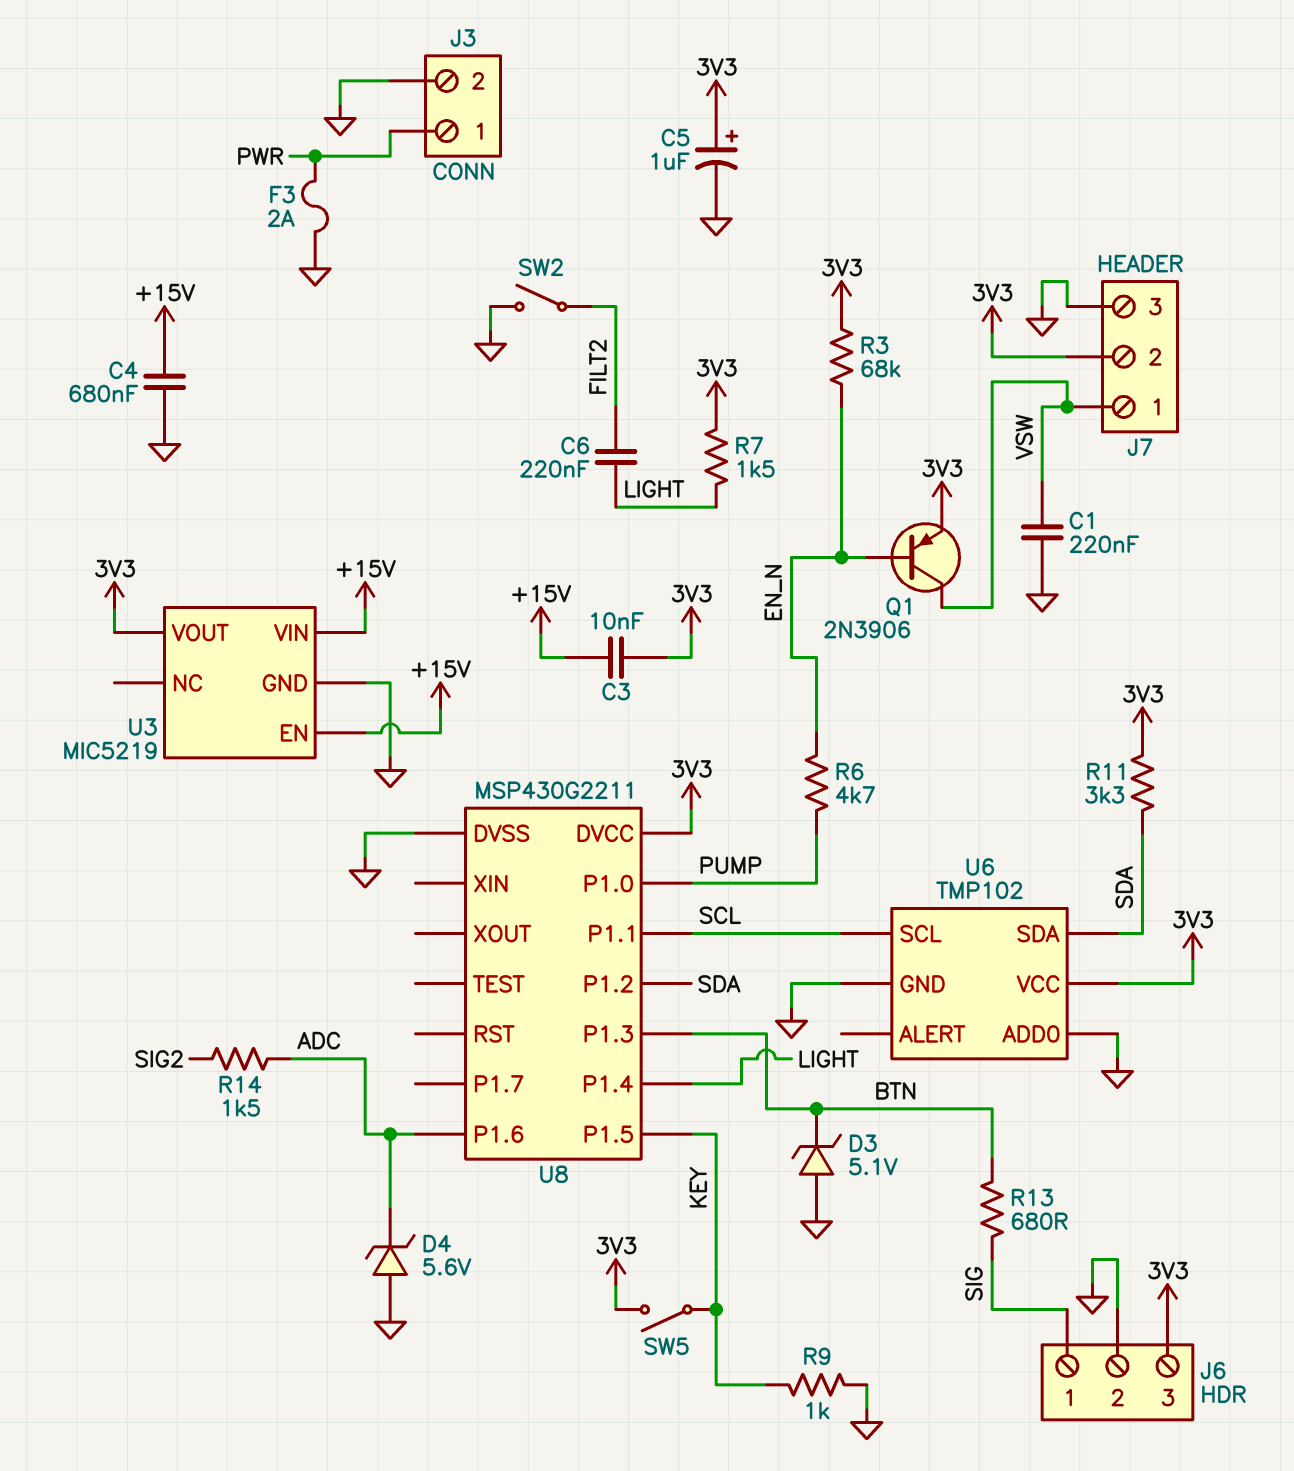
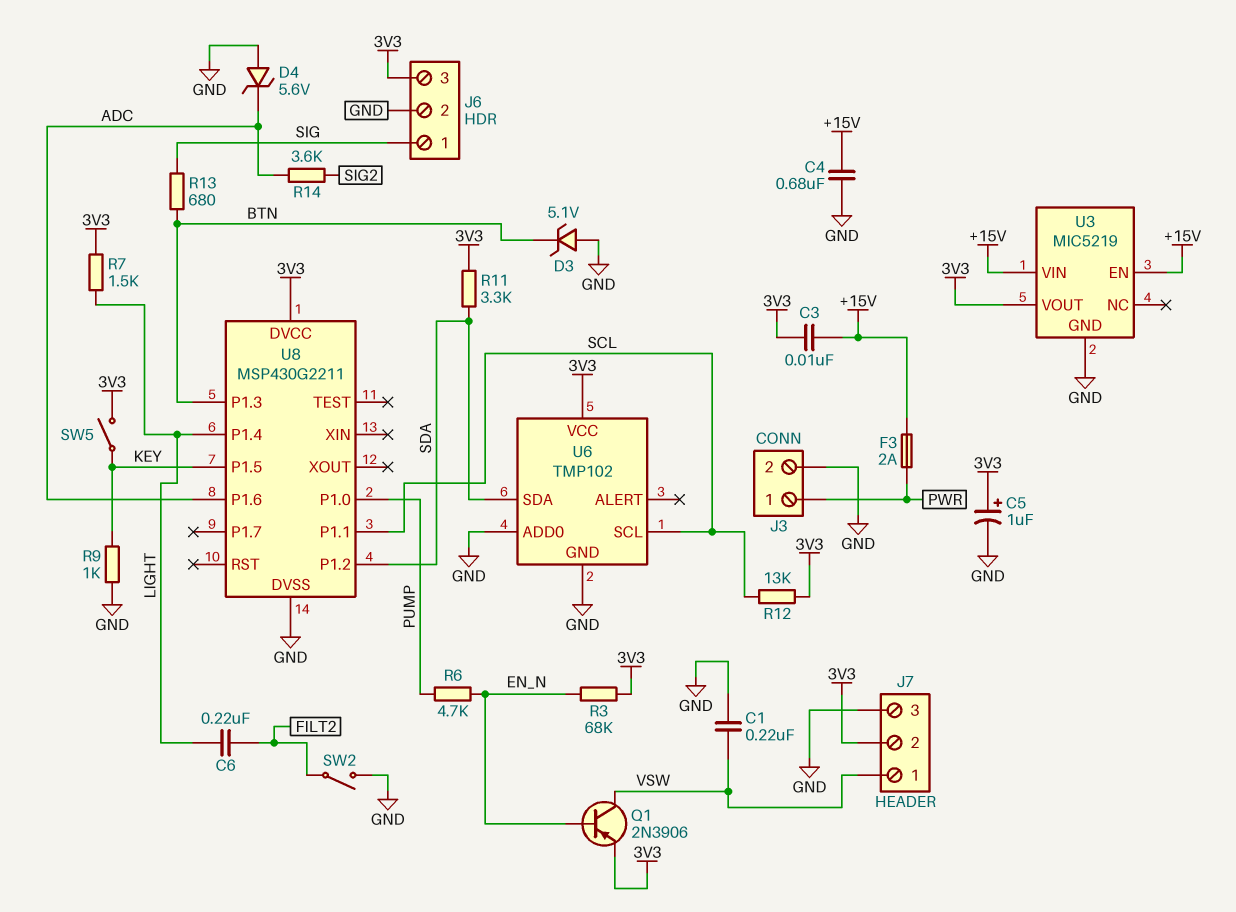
F3: 2A (GND, PWR) -> 2A (+15V, PWR)
R12: none -> 13k (3V3, SCL)
R14: 1.5k (ADC, SIG2) -> 3.6k (ADC, SIG2)

